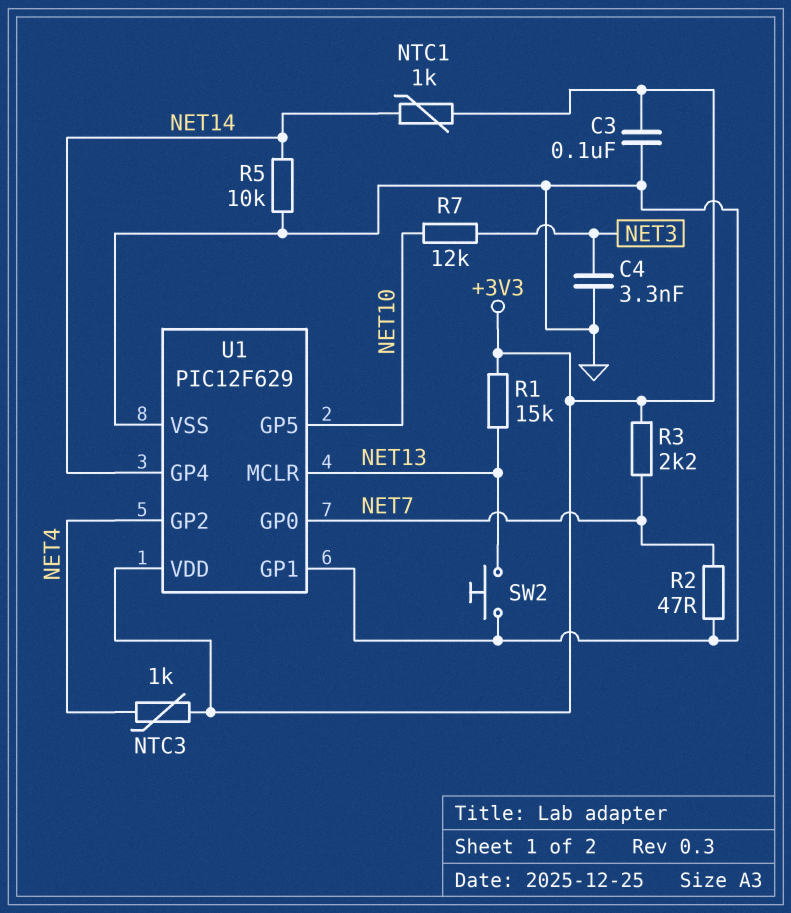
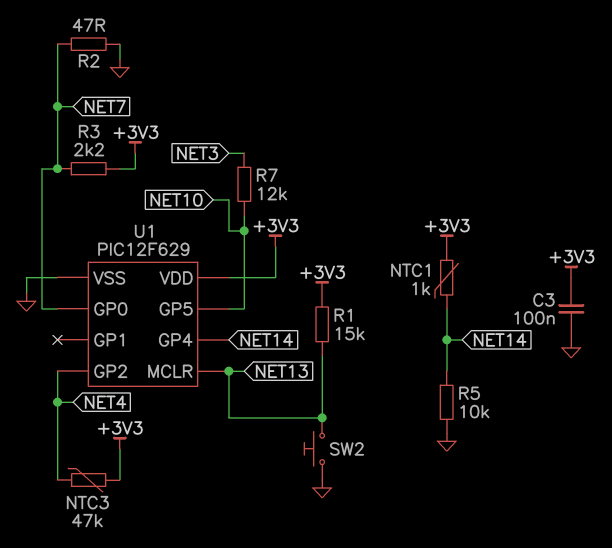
C4: 3.3nF (GND, NET3) -> none
NTC3: 1k (+3V3, NET4) -> 47k (+3V3, NET4)
U1 pin GP1: GND -> none

